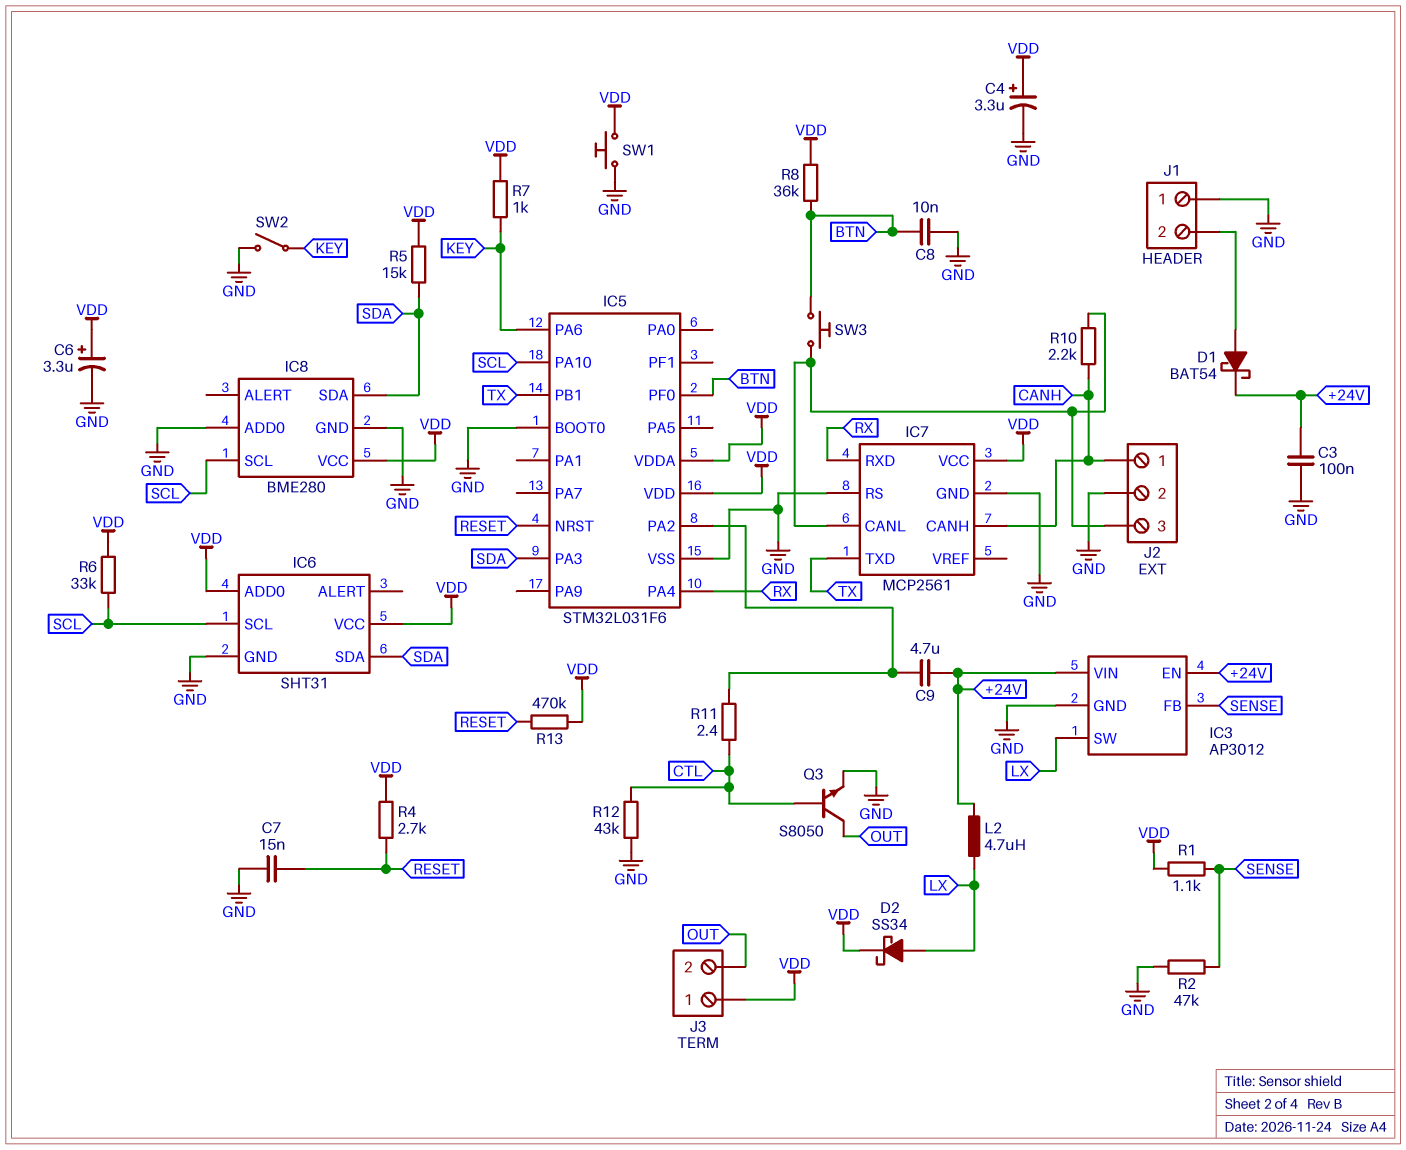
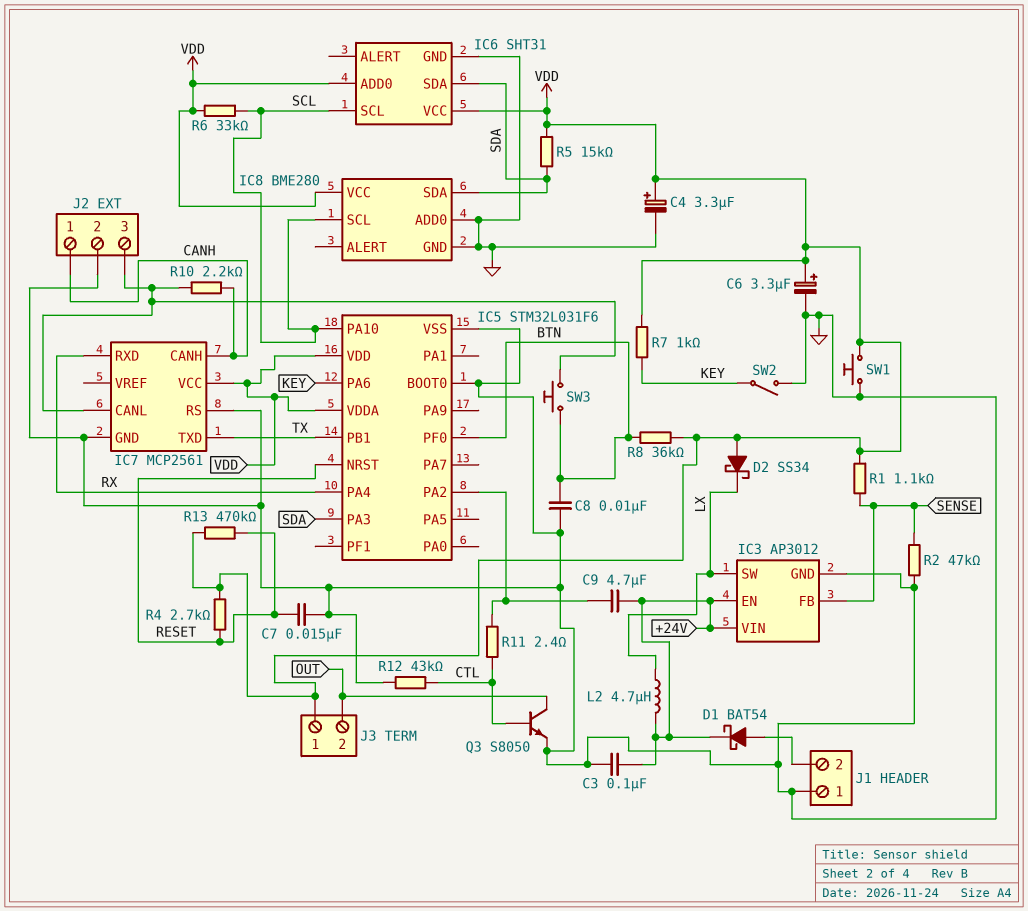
D2: schottky SS34 (A LX, K VDD) -> schottky SS34 (A VDD, K LX)

